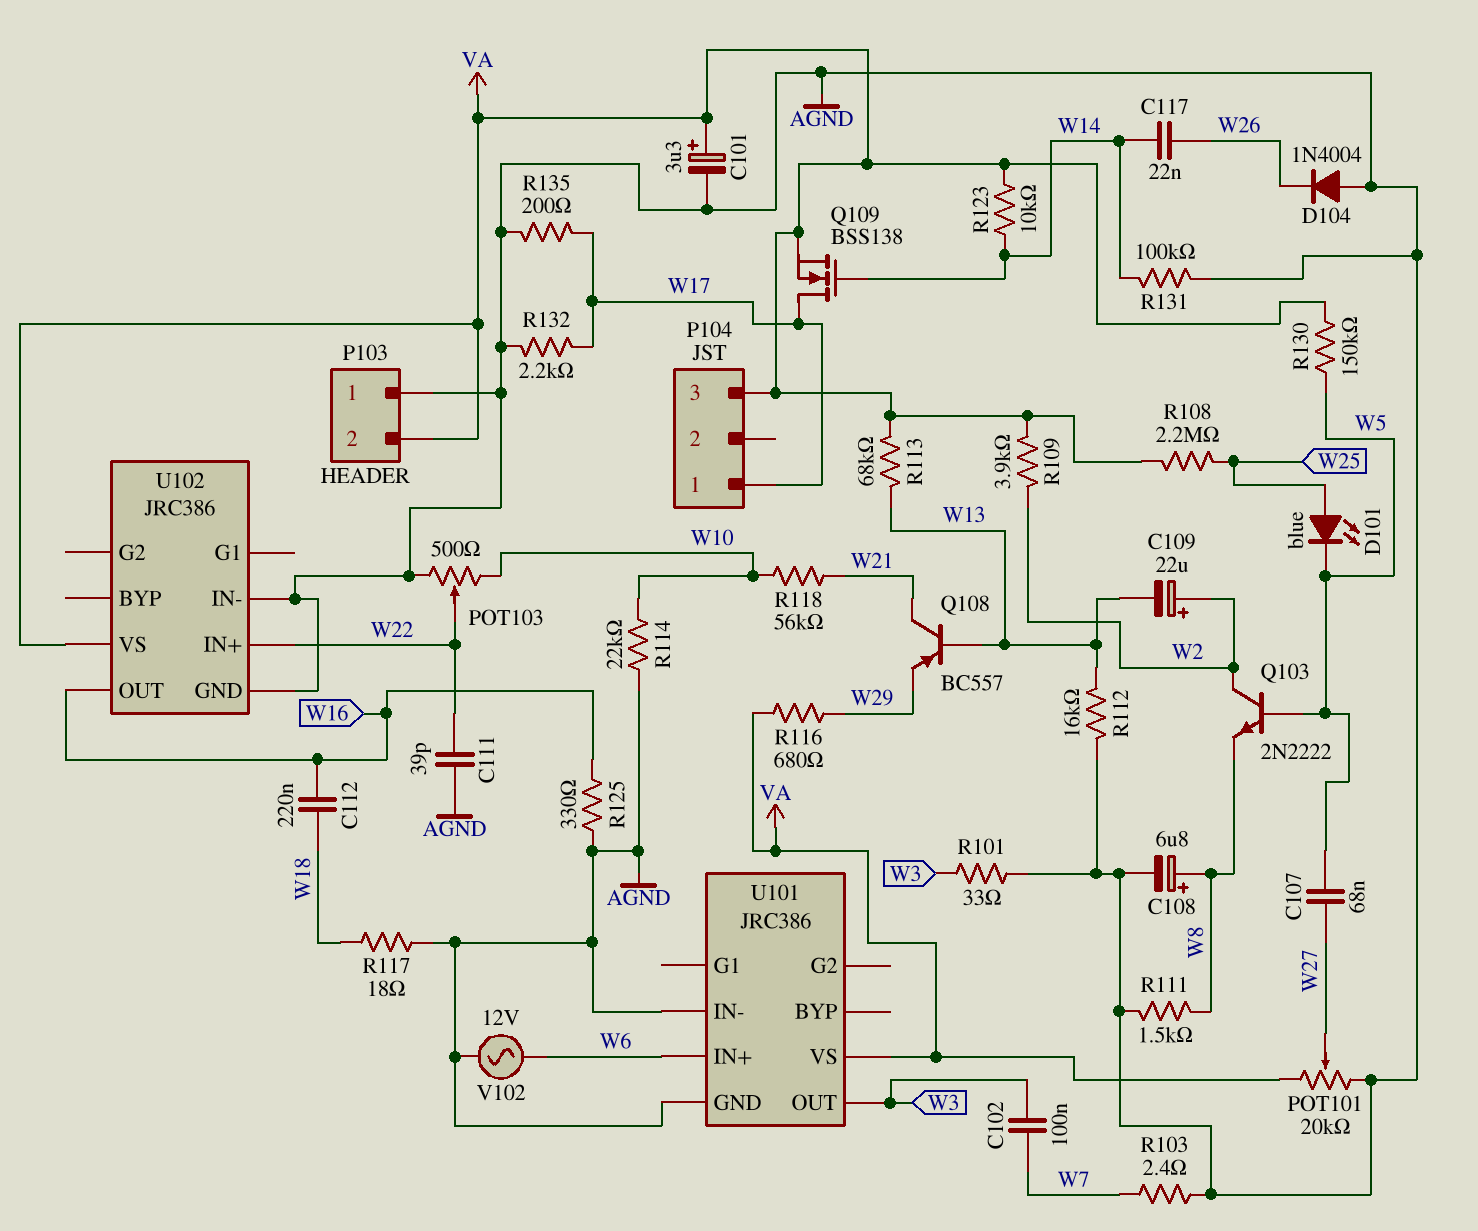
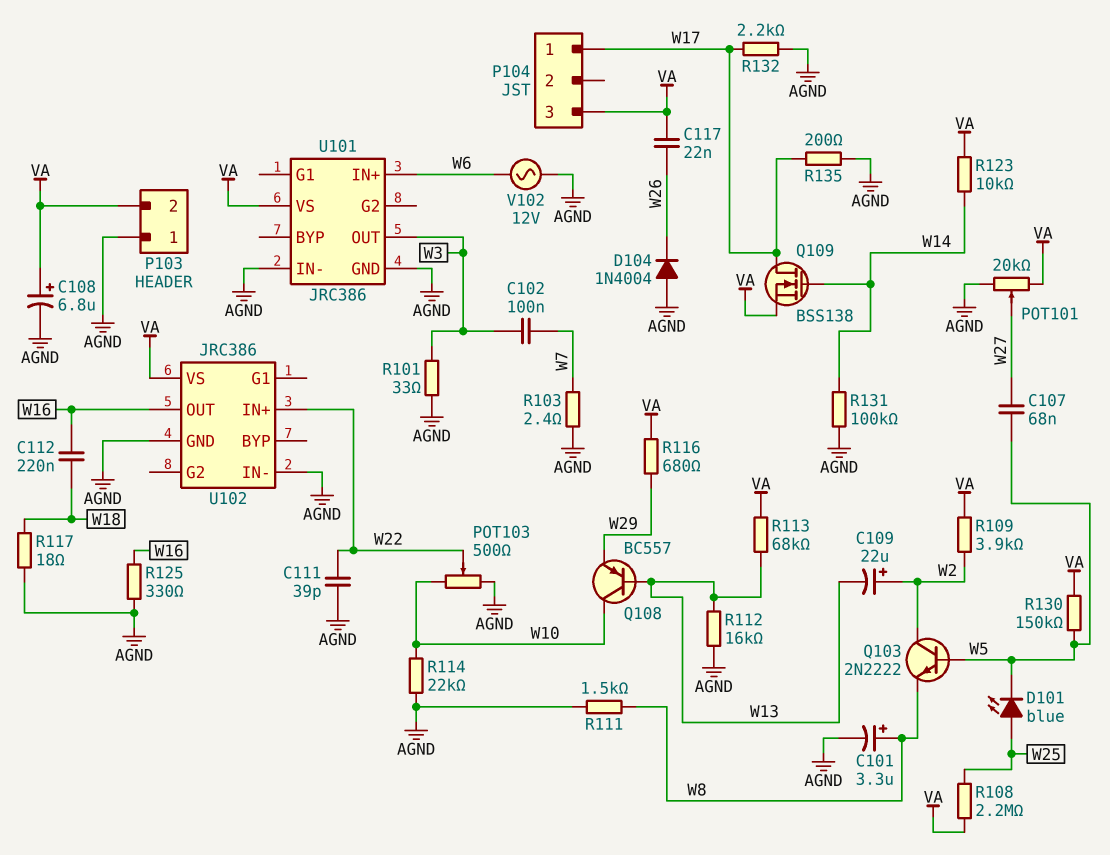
C101: 3.3uF (plus VA, minus AGND) -> 3.3uF (plus W8, minus AGND)
C108: 6.8uF (plus W8, minus AGND) -> 6.8uF (plus VA, minus AGND)
C117: 22nF (W14, W26) -> 22nF (VA, W26)
Q108: PNP BC557 (B W13, C W21, E W29) -> PNP BC557 (B W13, C W10, E W29)
R118: 56k (W10, W21) -> none

